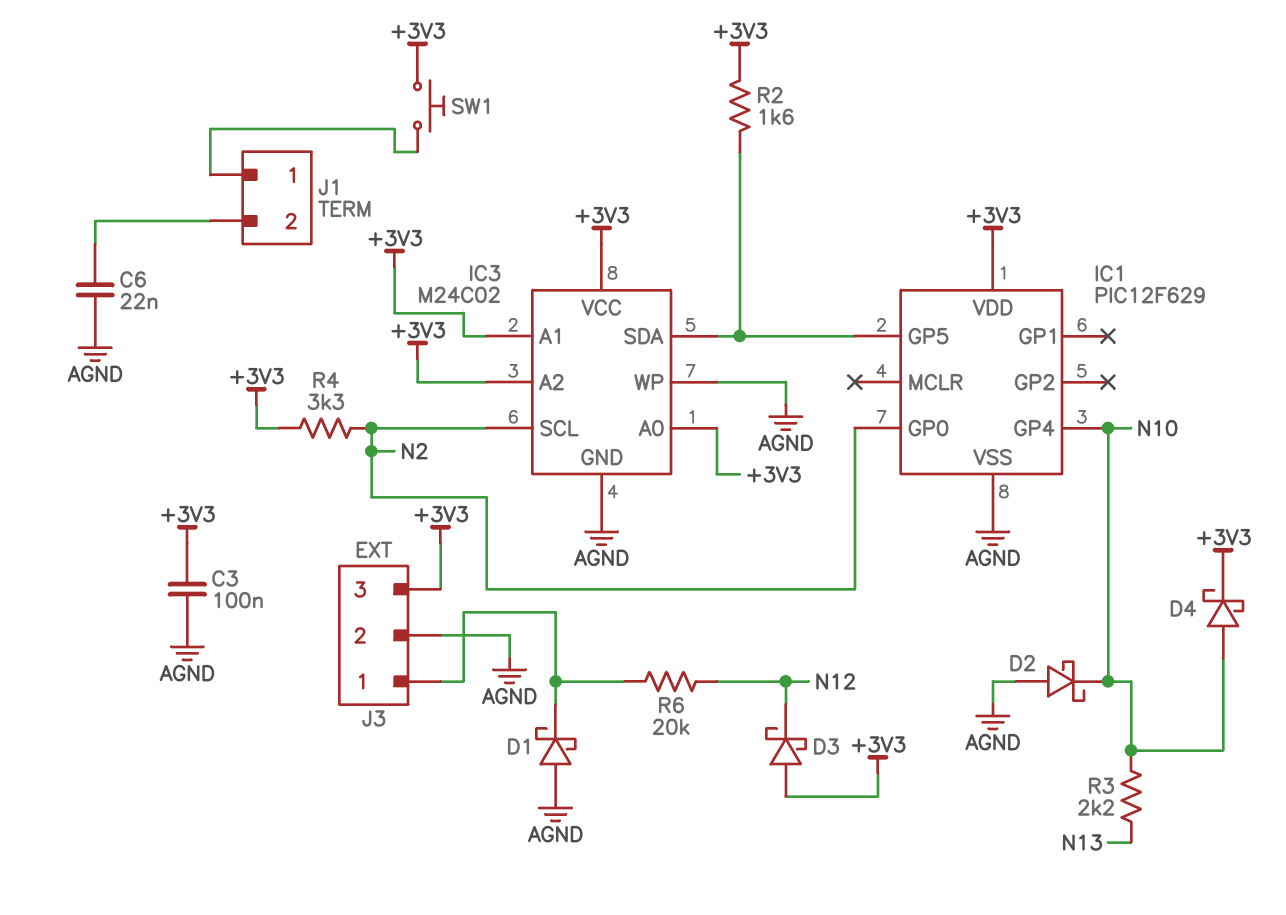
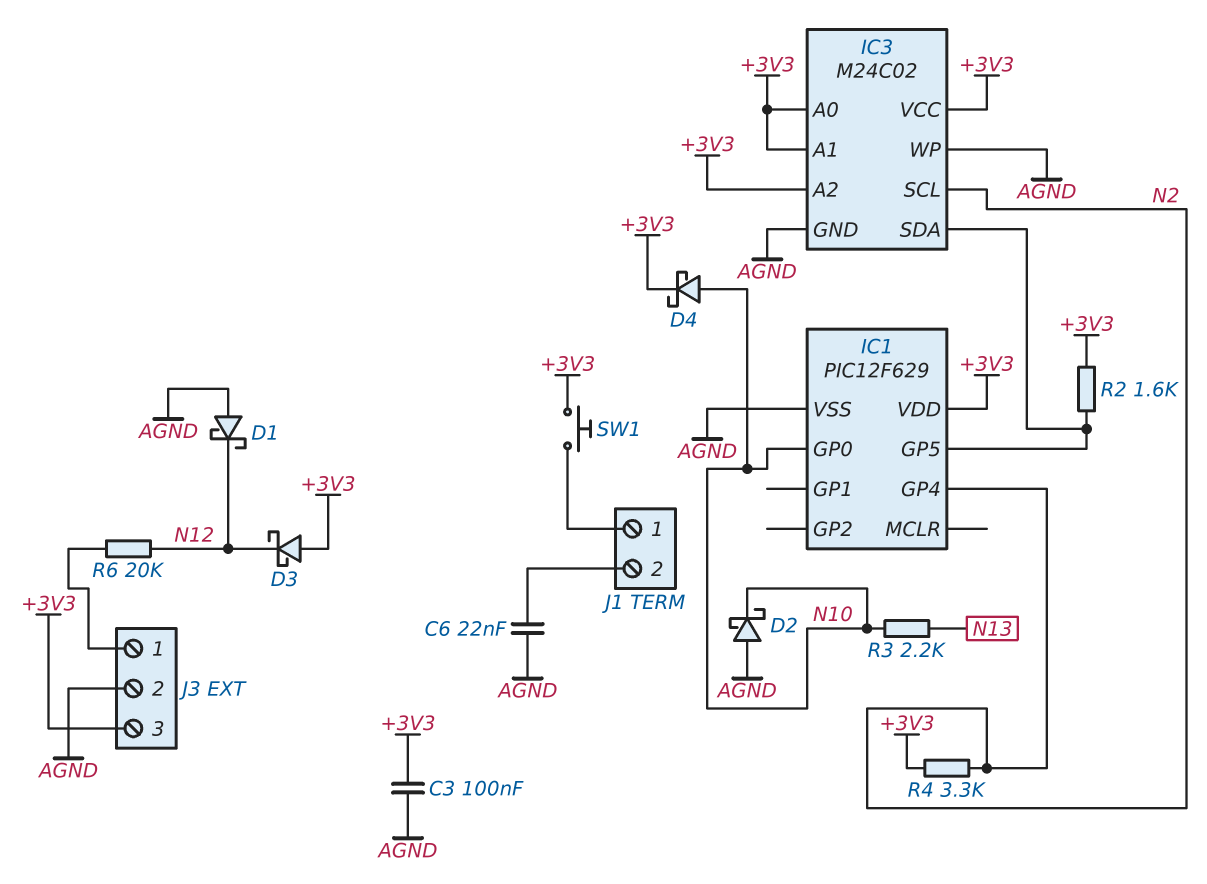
D1: schottky (A AGND, K J3/1) -> schottky (A AGND, K N12)
IC1 pin GP0: N2 -> N10
IC1 pin GP4: N10 -> N2

